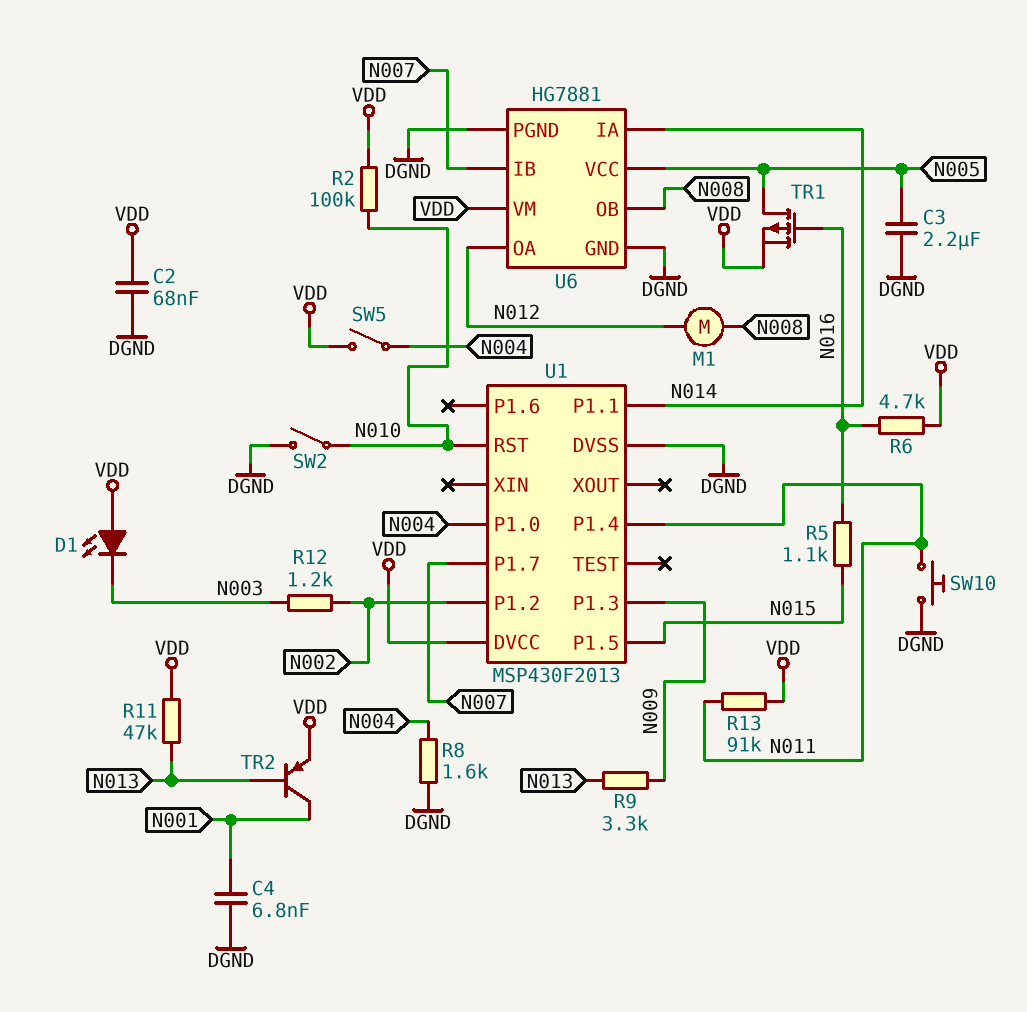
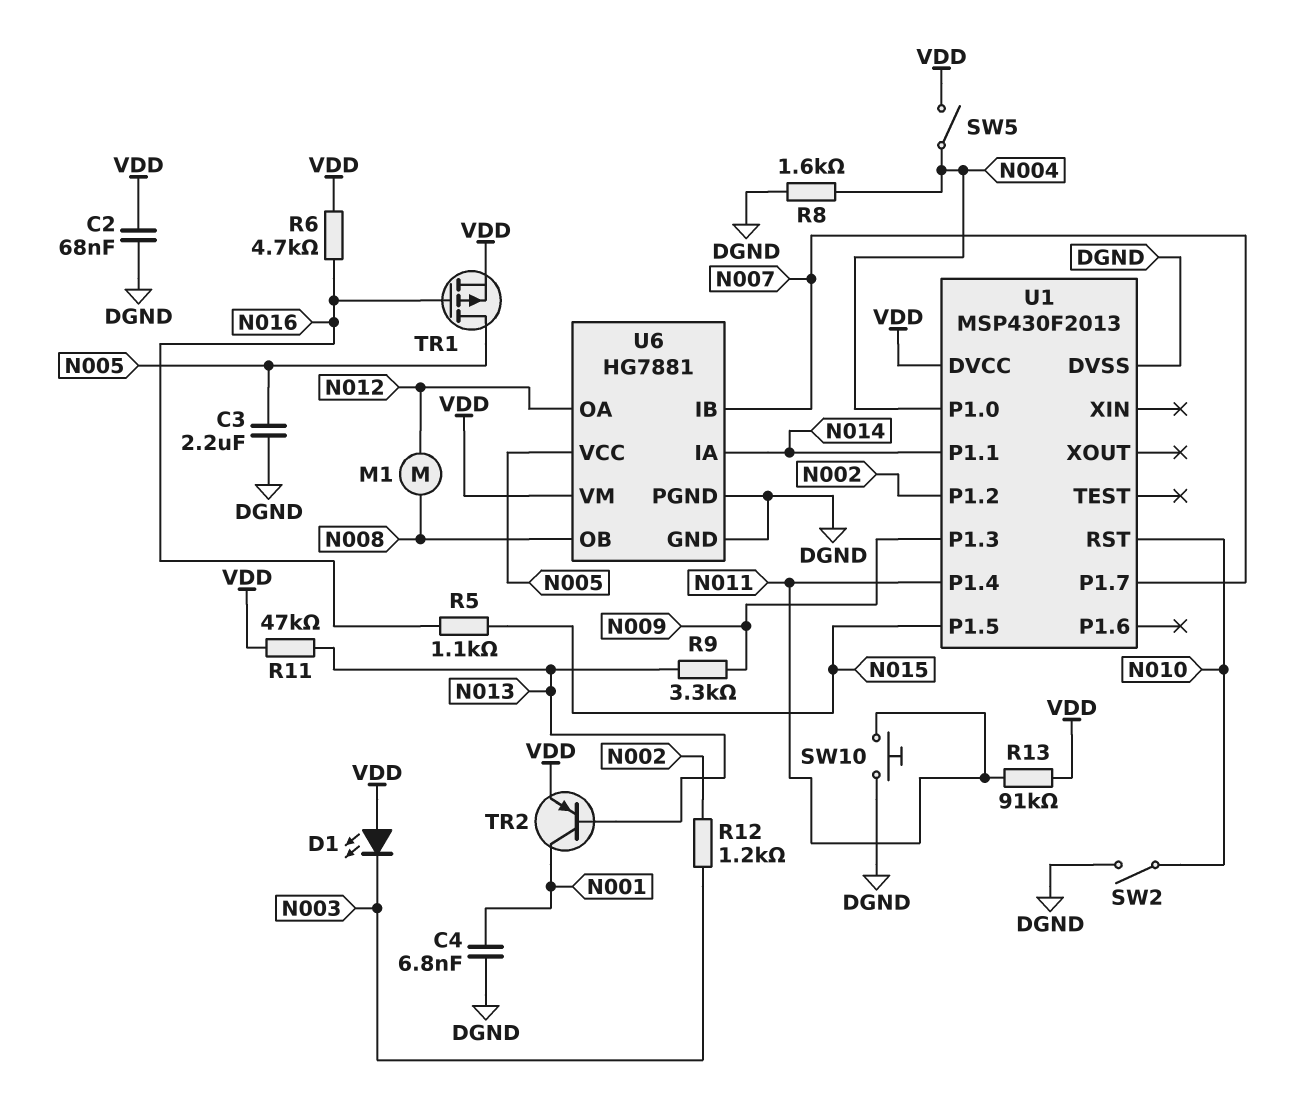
R2: 100k (N010, VDD) -> none

